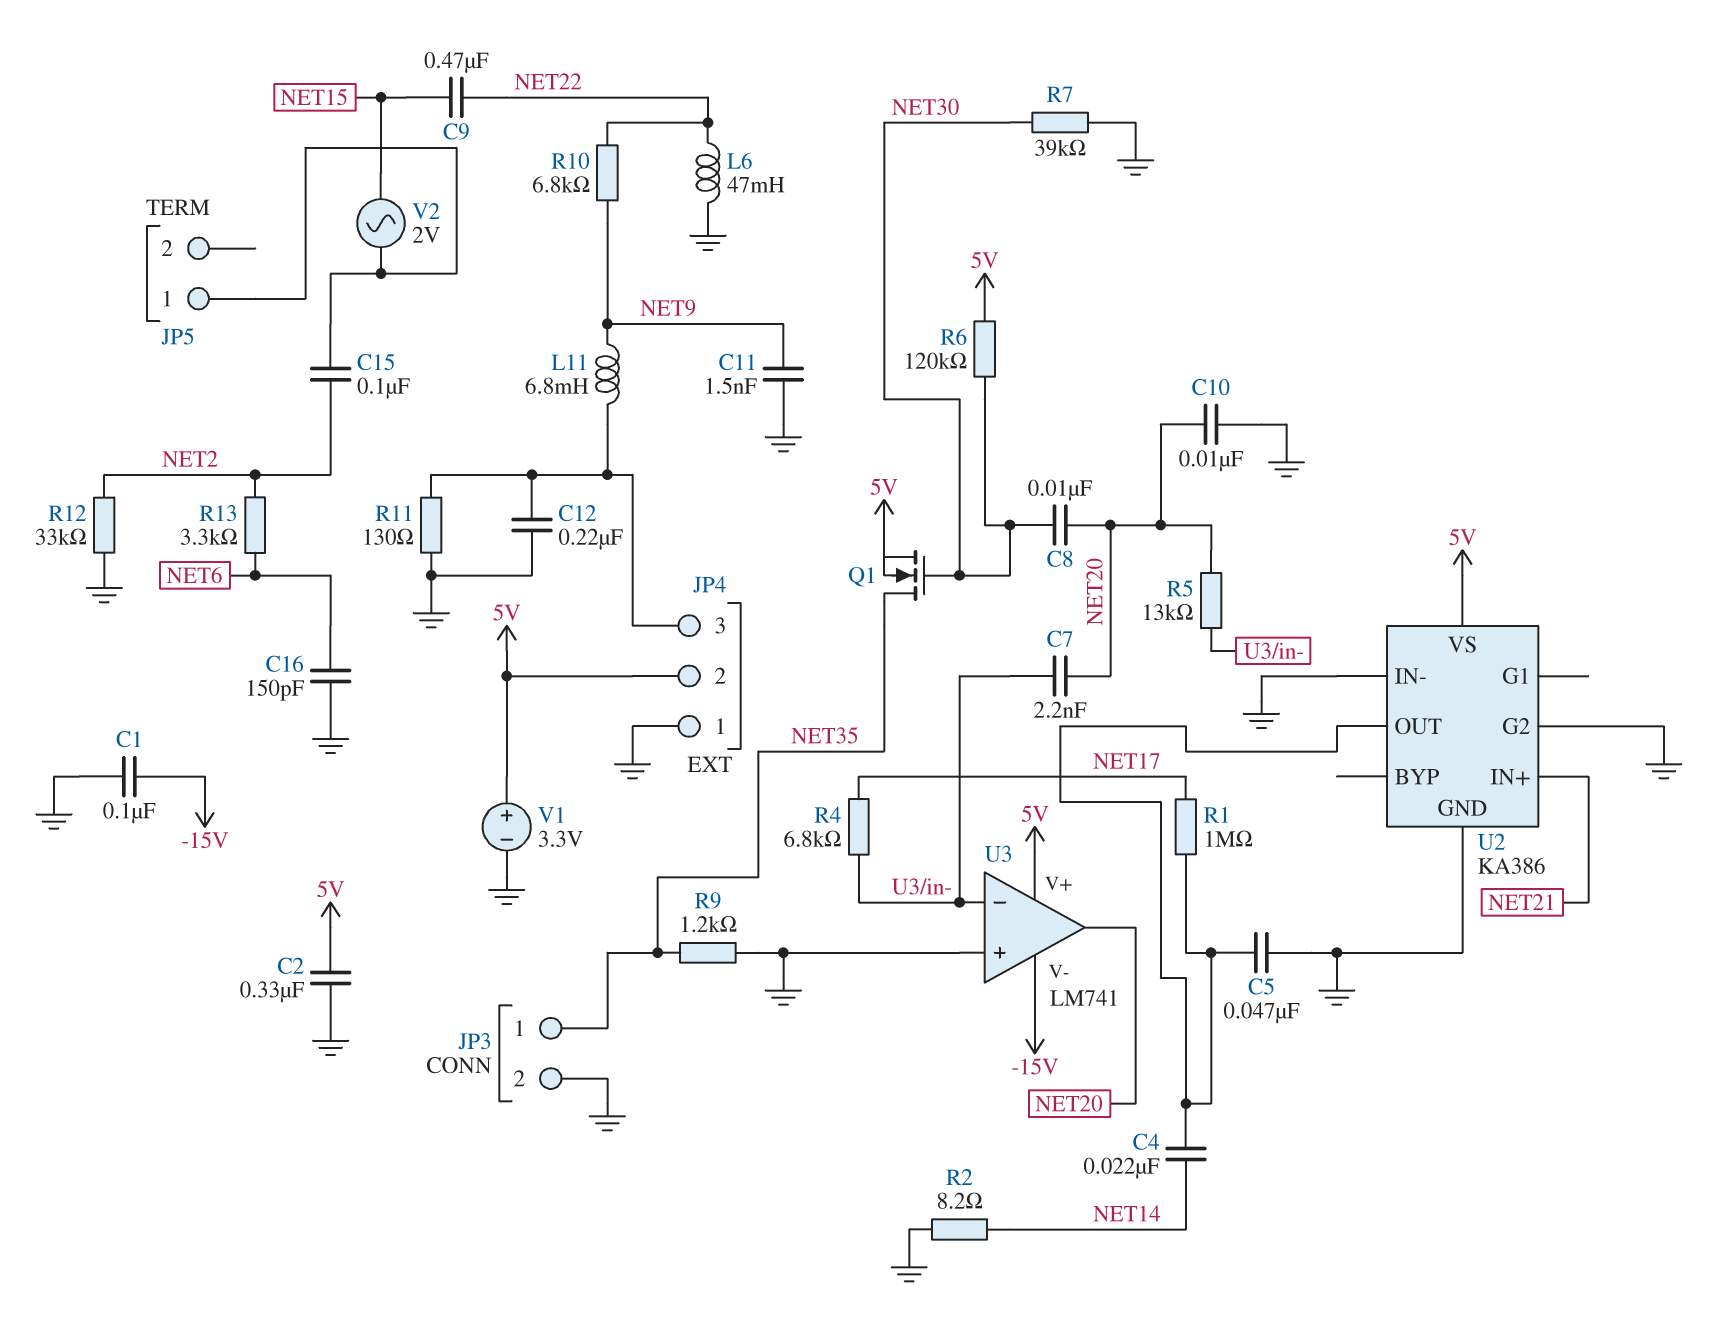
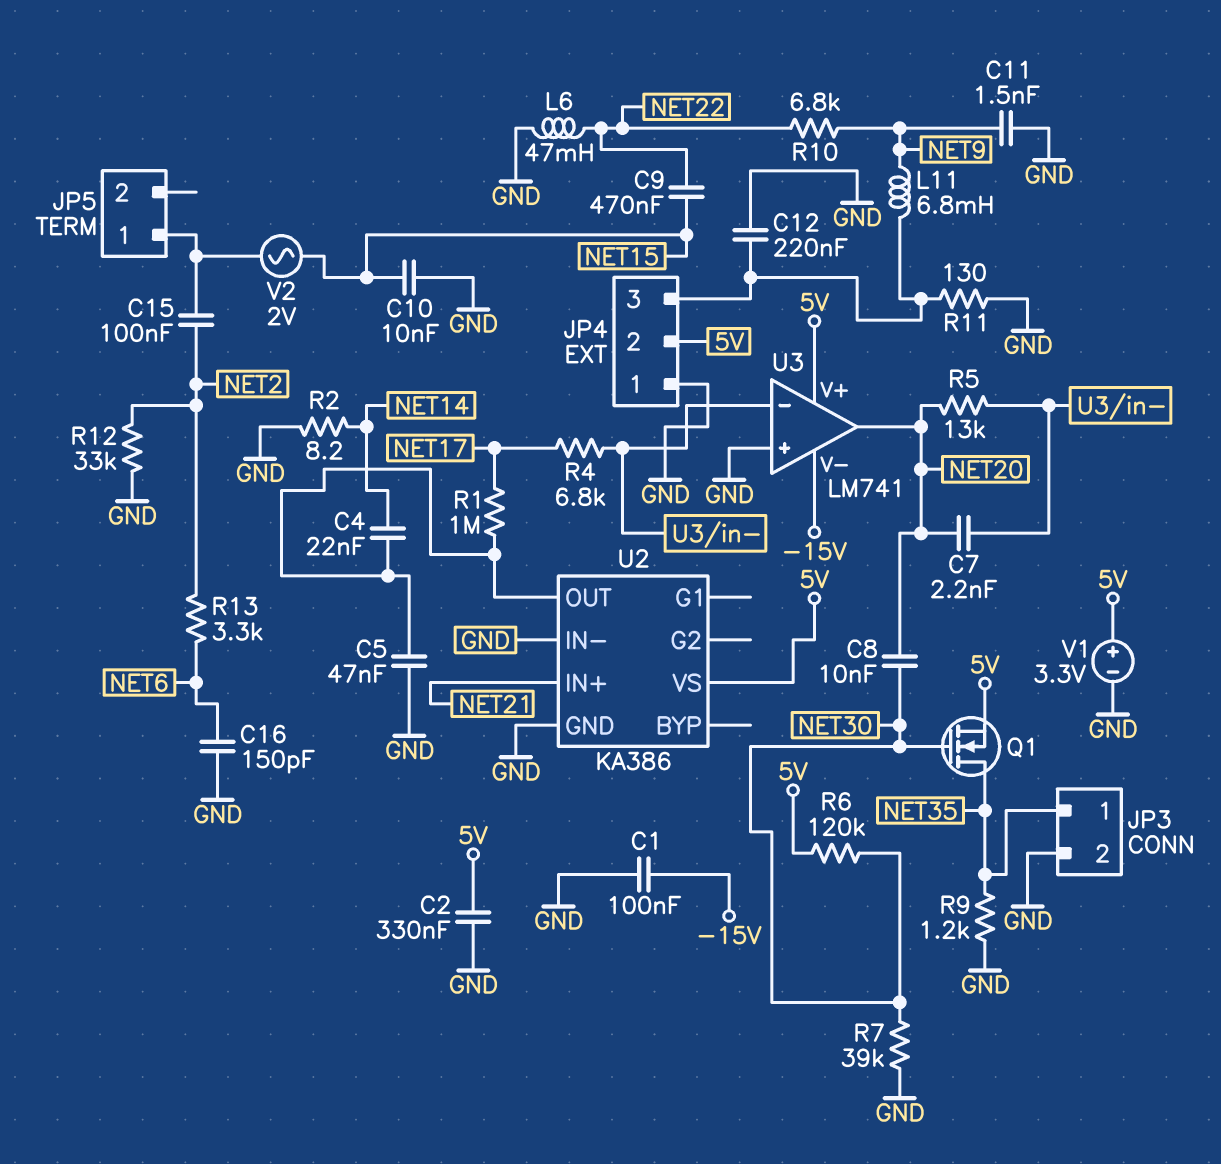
C10: 10nF (GND, NET20) -> 10nF (GND, NET15)
U2 pin G2: GND -> none

